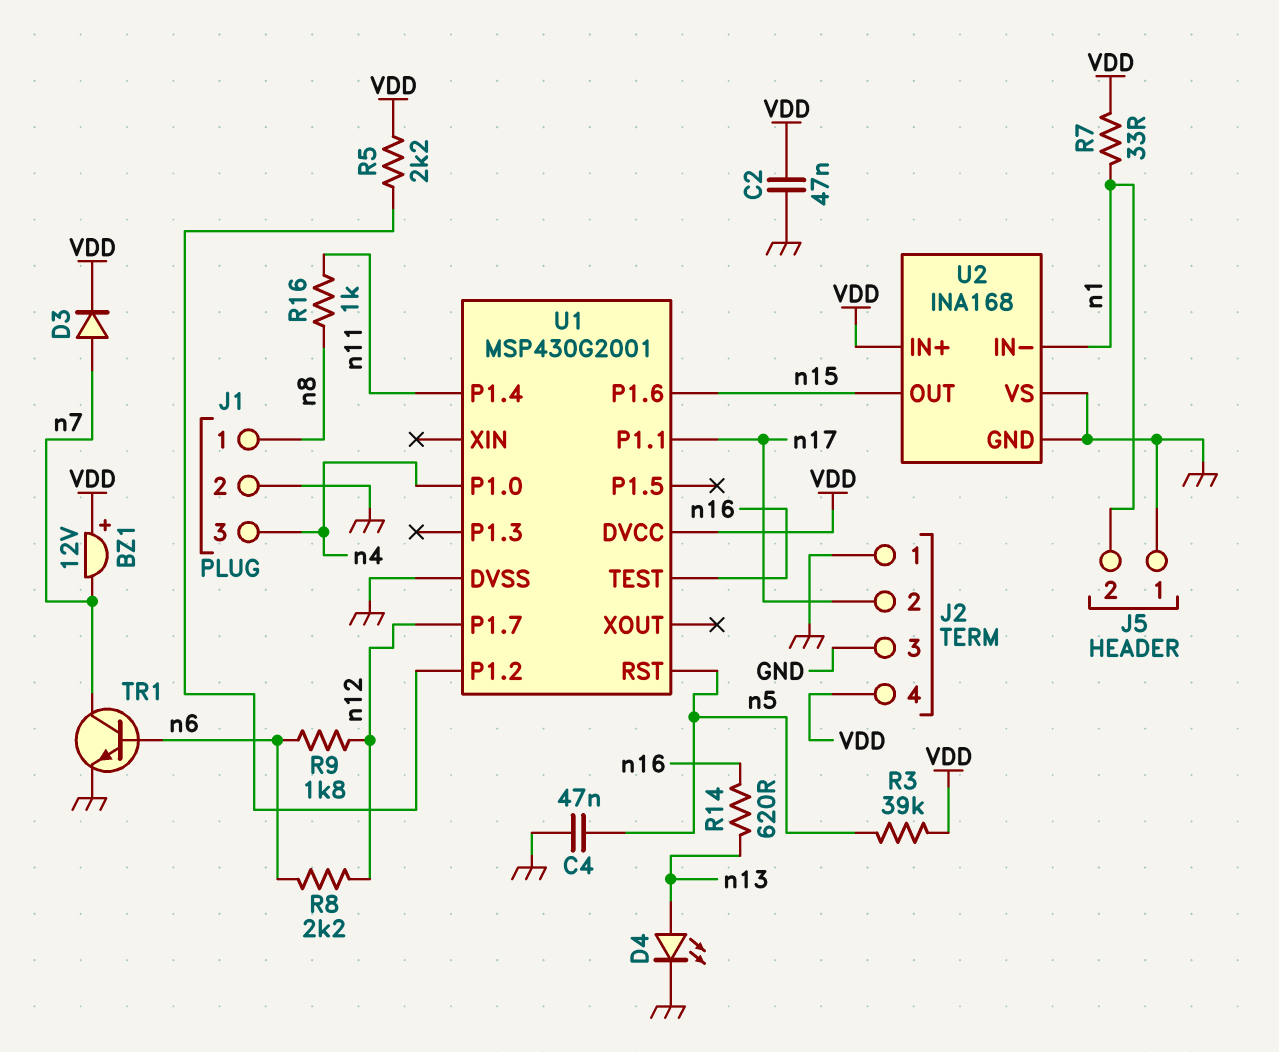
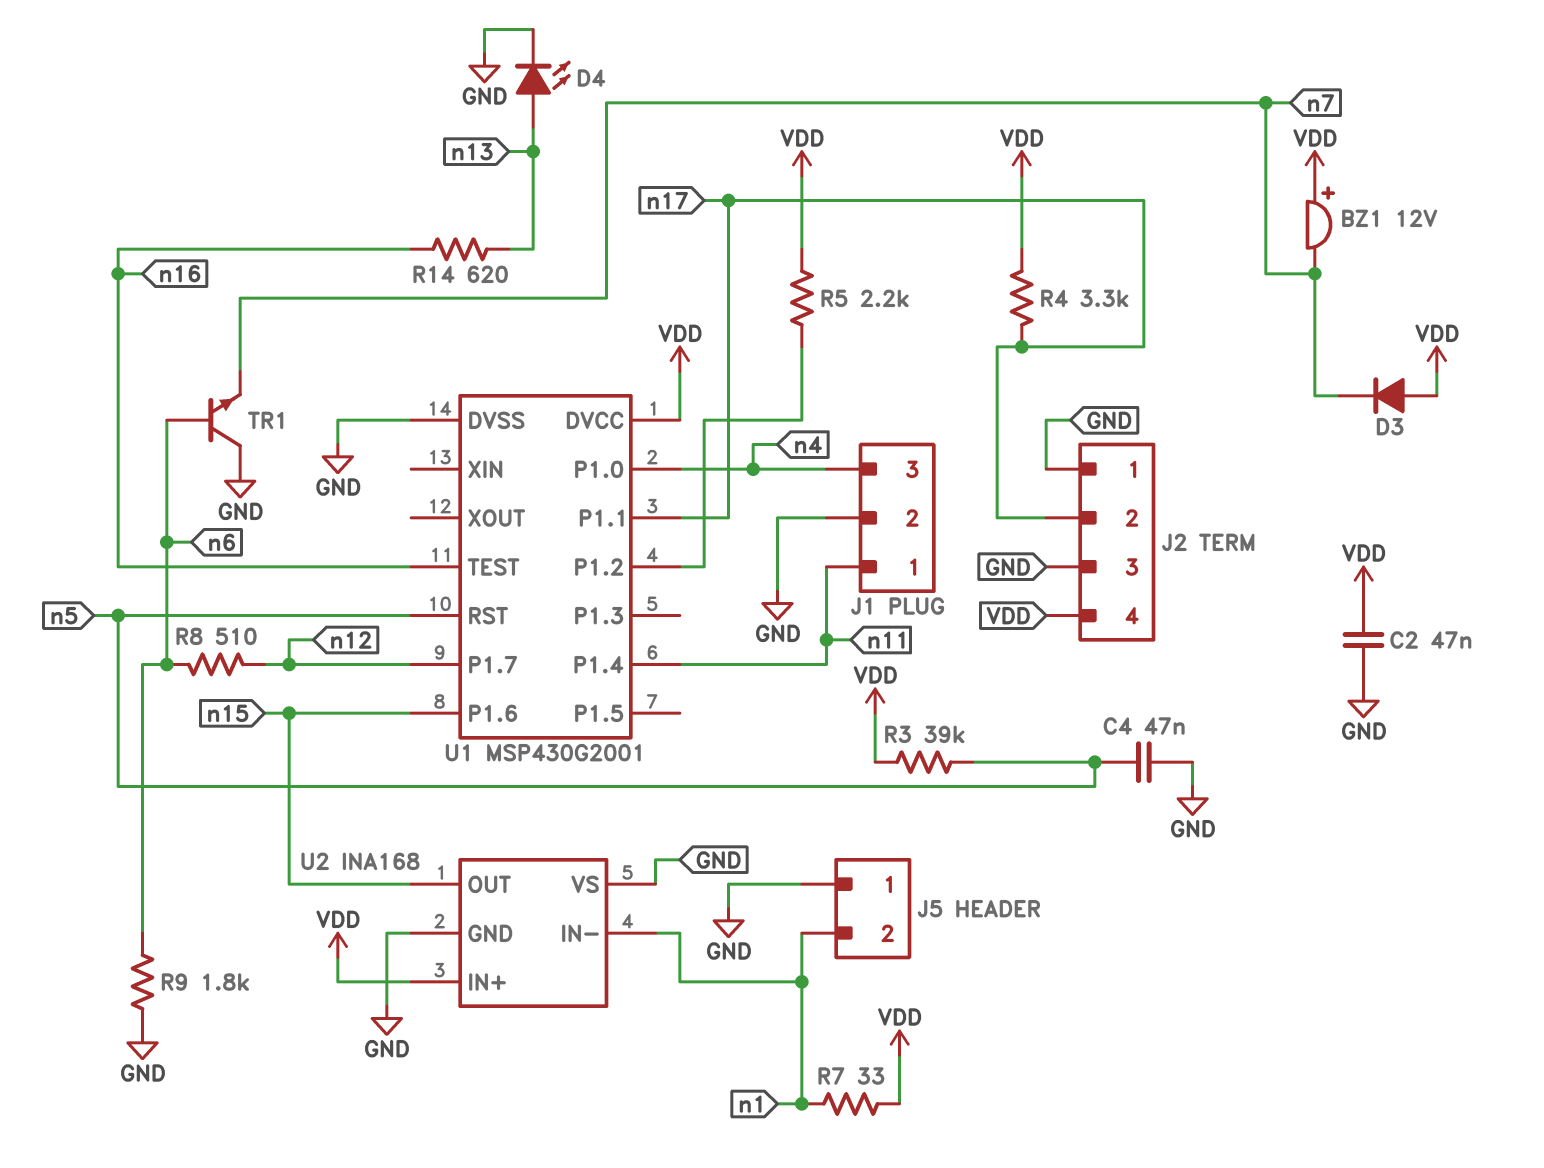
D3: diode (A n7, K VDD) -> diode (A VDD, K n7)
J1 pin 1: n8 -> n11
R4: none -> 3.3k (VDD, n17)
R8: 2.2k (n6, n12) -> 510 (n6, n12)
R9: 1.8k (n6, n12) -> 1.8k (GND, n6)
R16: 1k (n8, n11) -> none
TR1: NPN (B n6, C n7, E GND) -> NPN (B n6, C GND, E n7)

